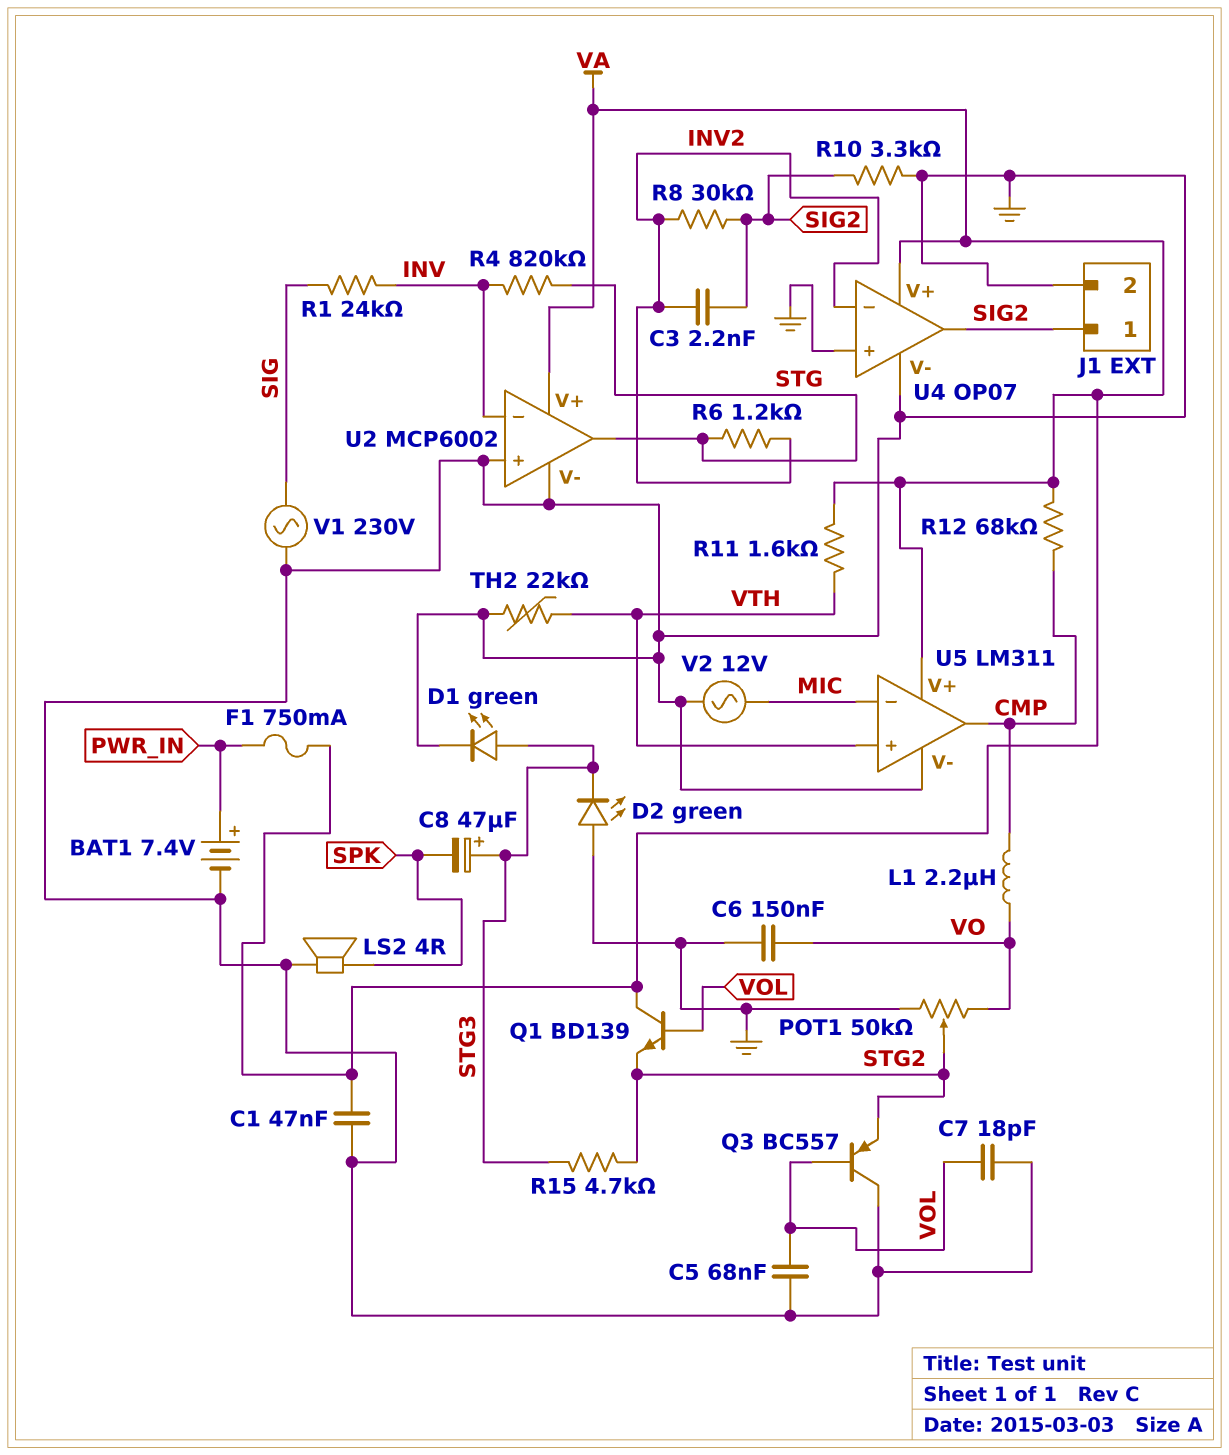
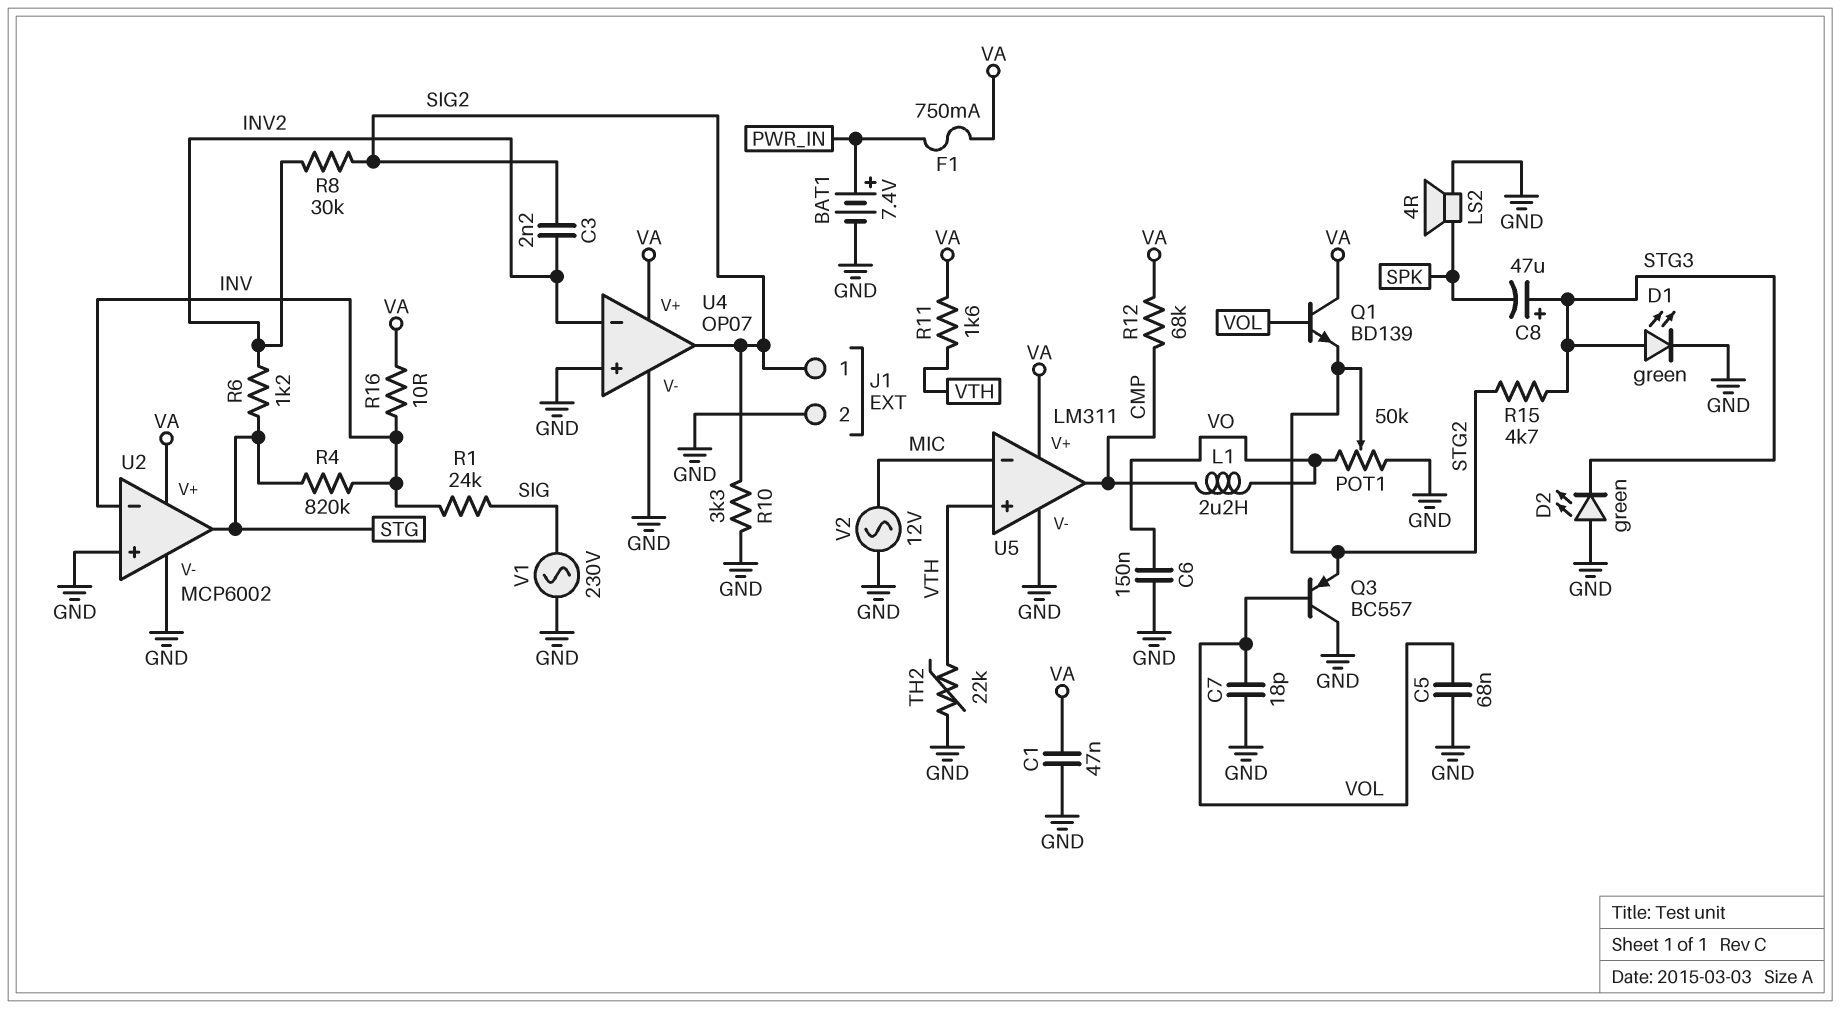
R16: none -> 10 (INV, VA)

